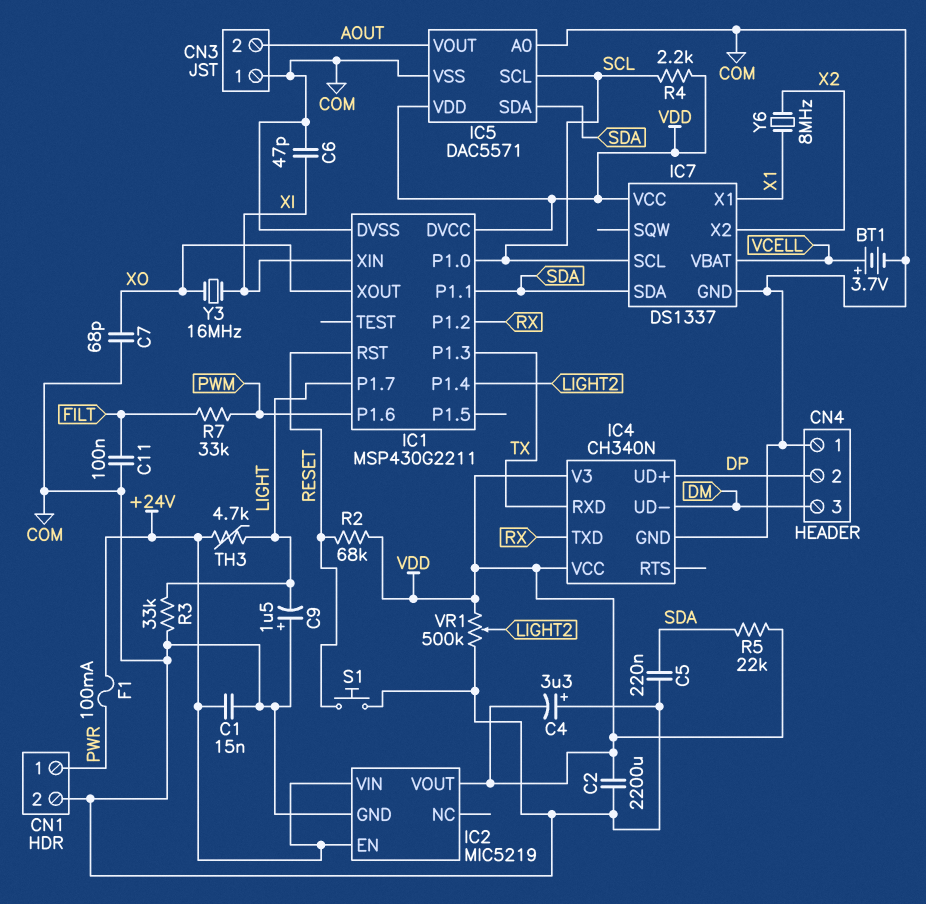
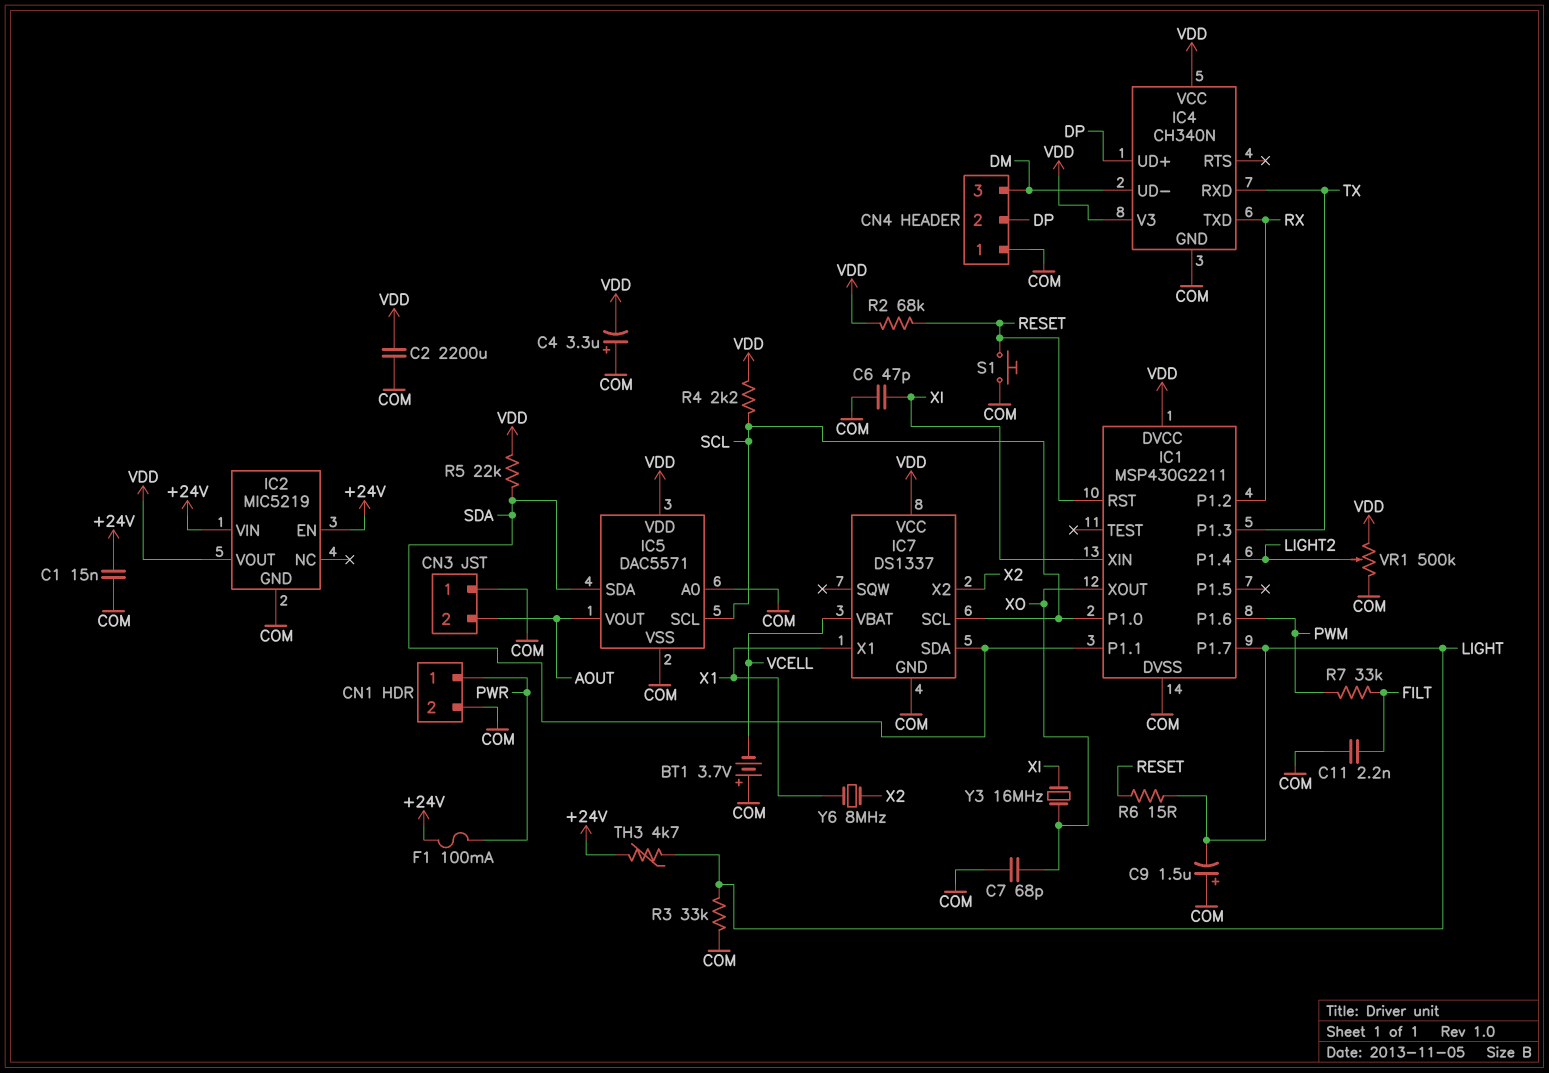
BT1: 3.7V (plus VCELL, minus COM) -> 3.7V (plus COM, minus VCELL)
C5: 220nF (COM, SDA) -> none
C11: 100nF (COM, FILT) -> 2.2nF (COM, FILT)
R6: none -> 15 (LIGHT, RESET)

